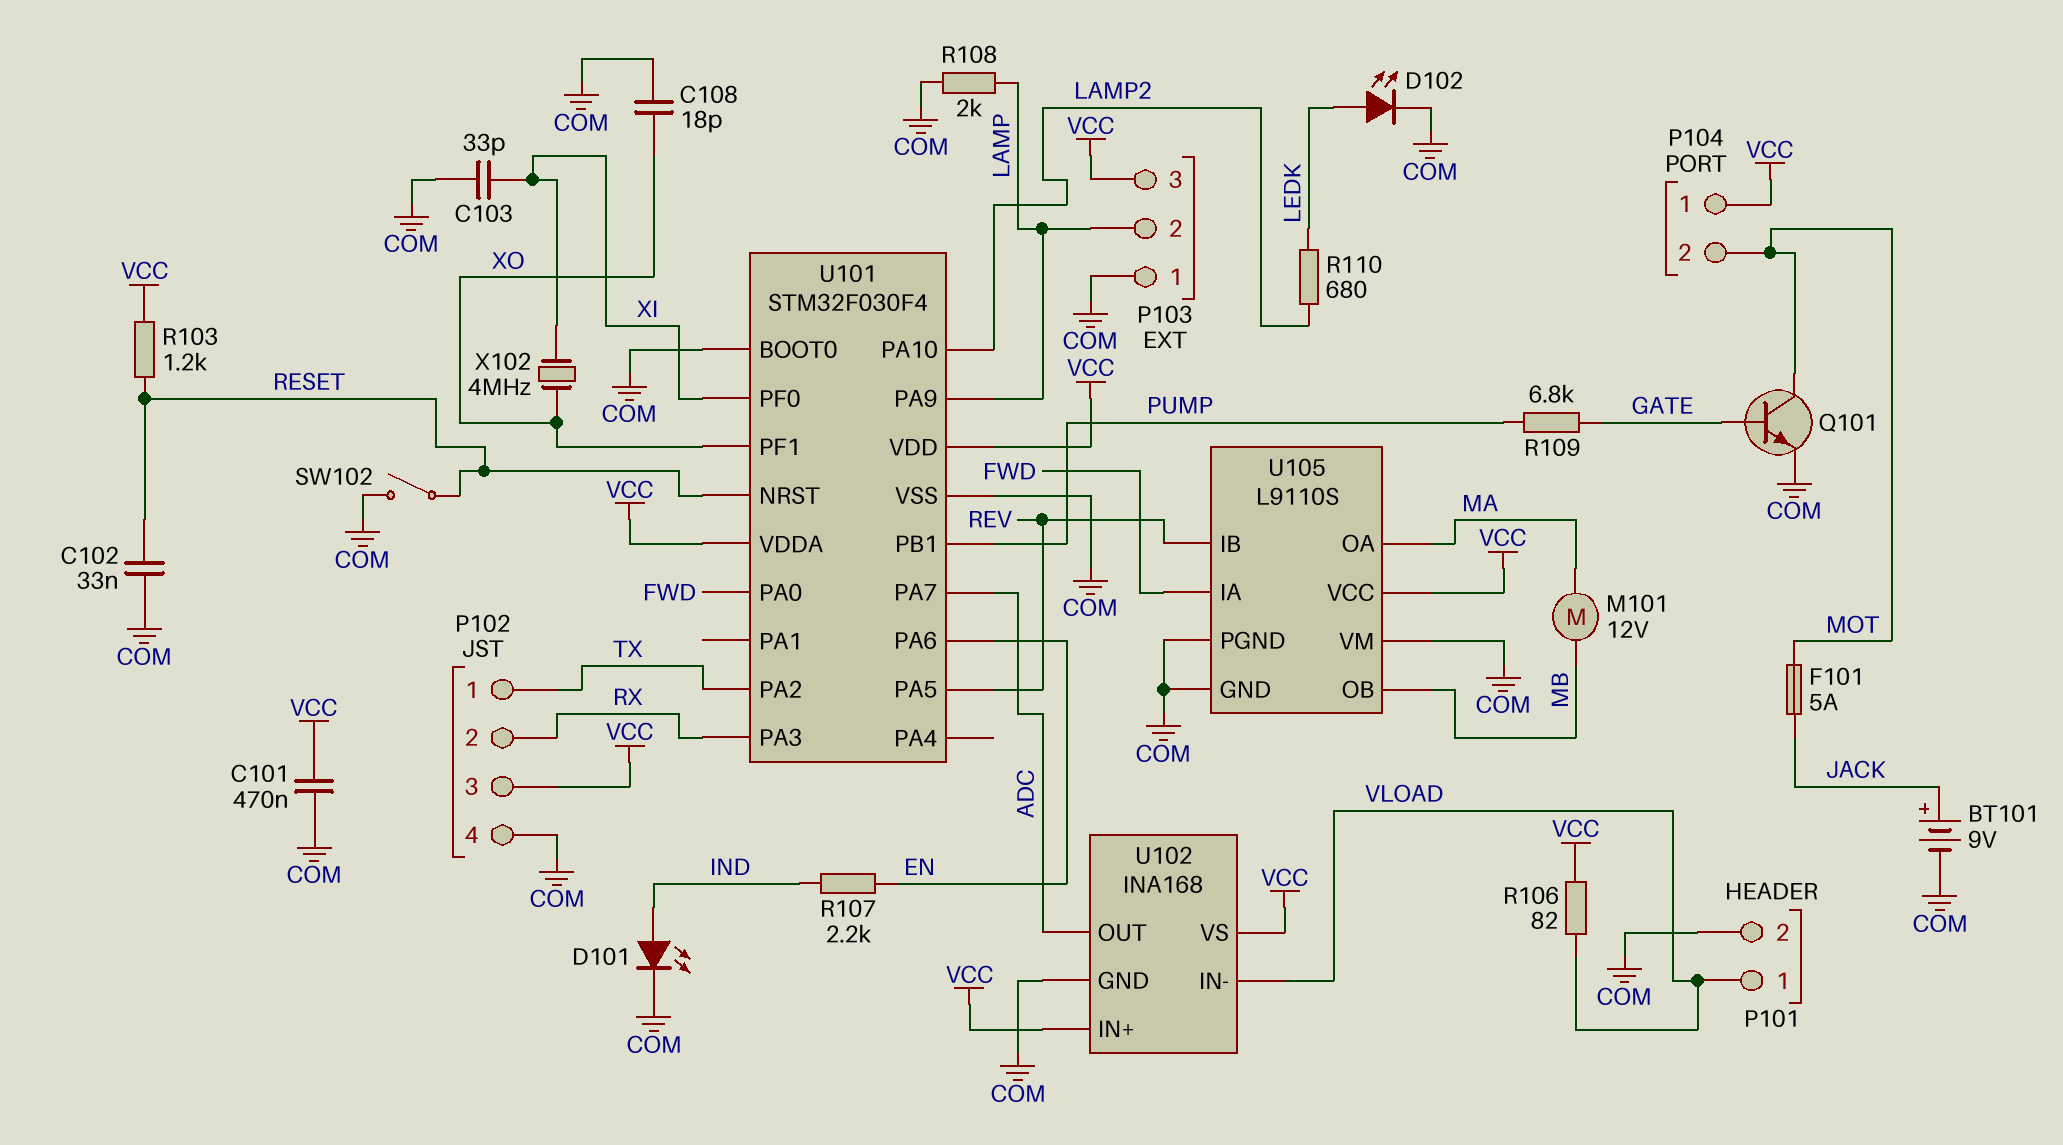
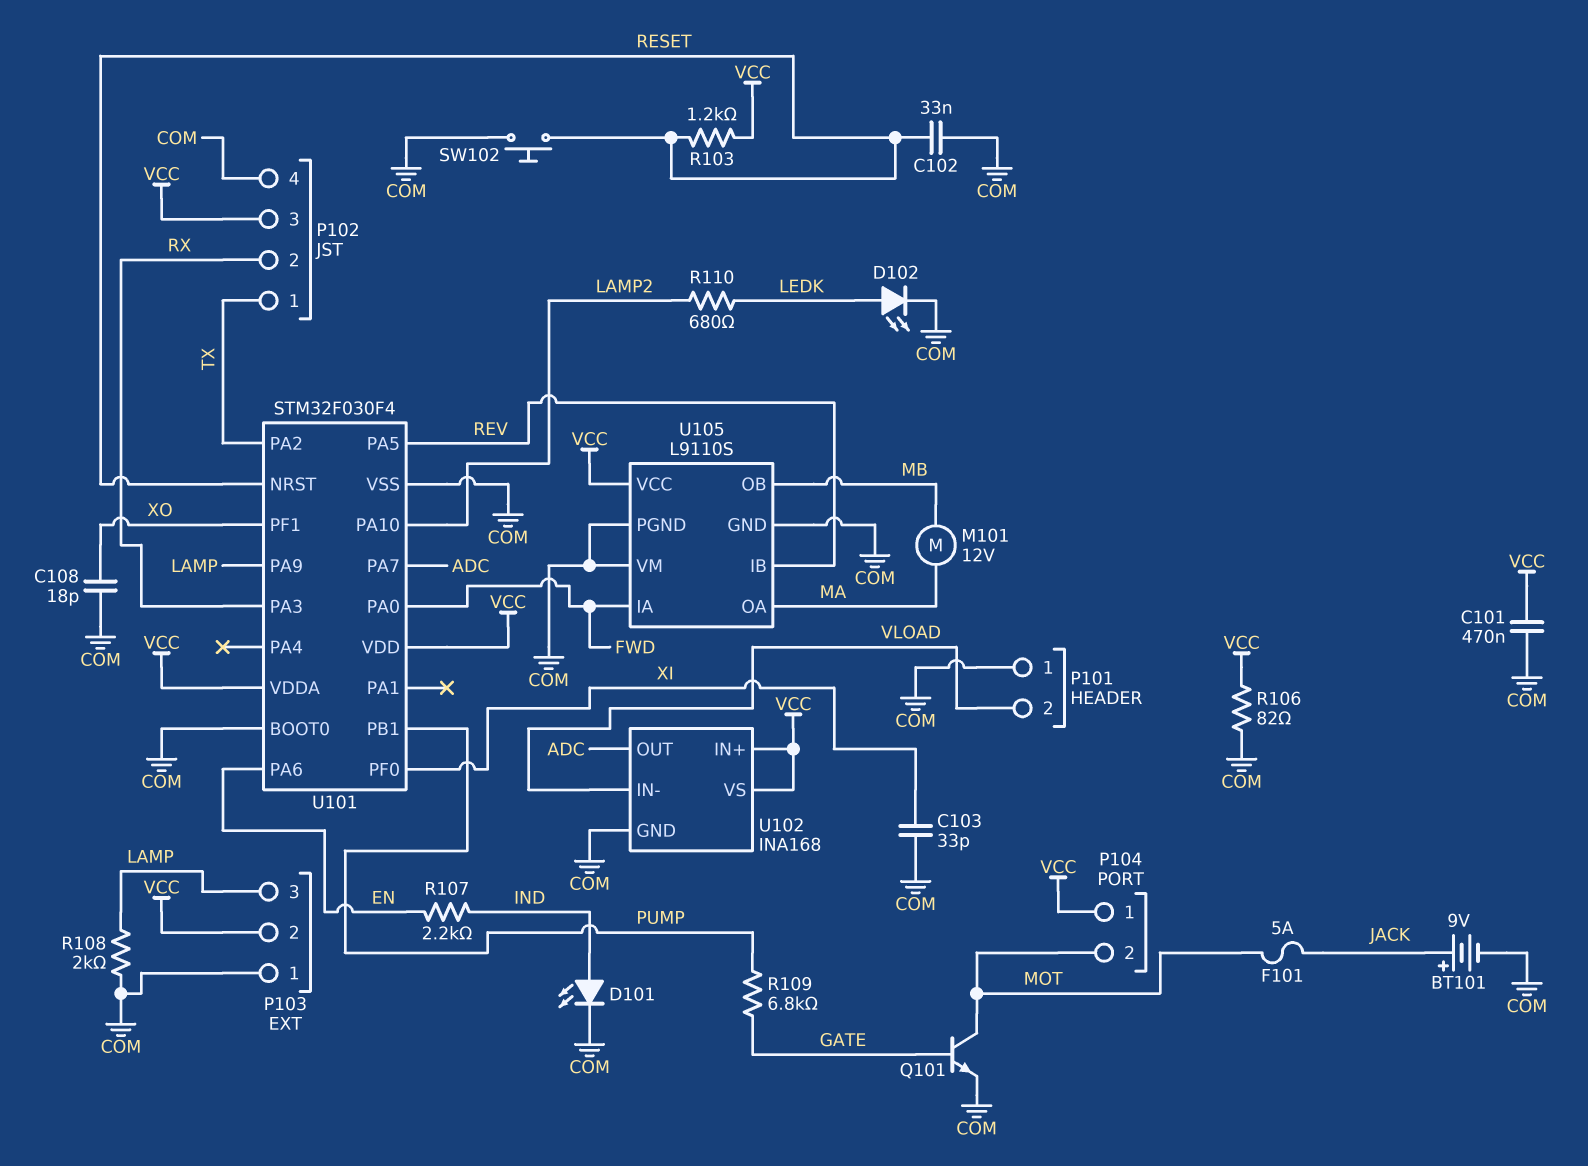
P101 pin 1: VLOAD -> COM
P101 pin 2: COM -> VLOAD
P103 pin 2: LAMP -> VCC
P103 pin 3: VCC -> LAMP
R106: 82 (VCC, VLOAD) -> 82 (COM, VCC)
SW102: switch (COM, RESET) -> button (COM, RESET)
X102: 4MHz (XI, XO) -> none

